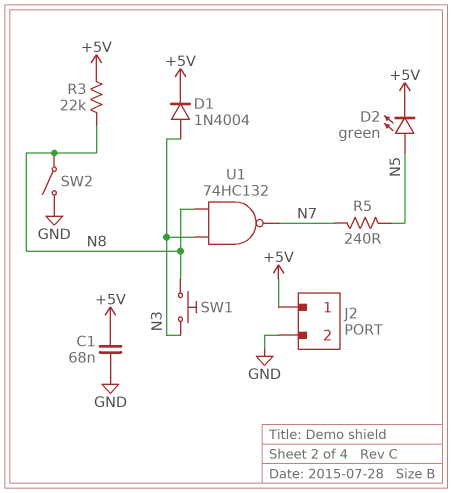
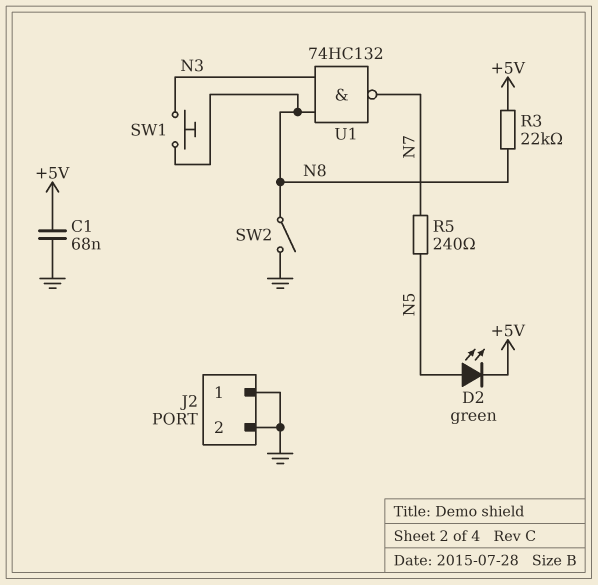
D1: diode 1N4004 (A N3, K +5V) -> none
J2 pin 1: +5V -> GND

